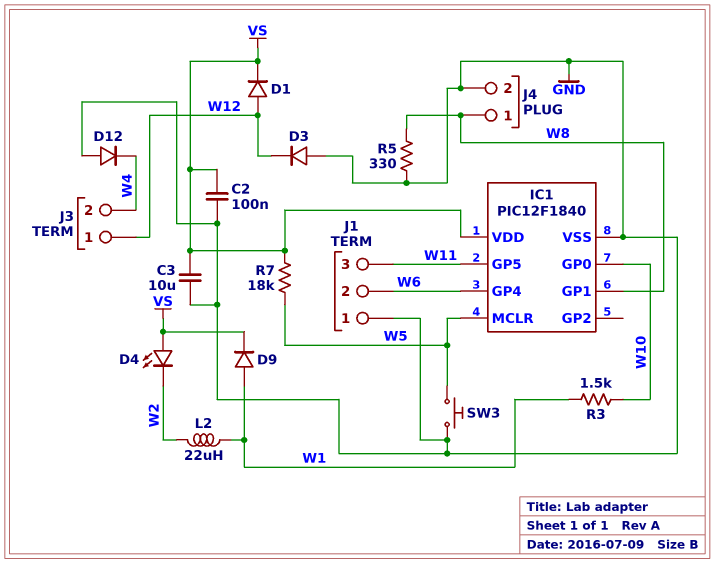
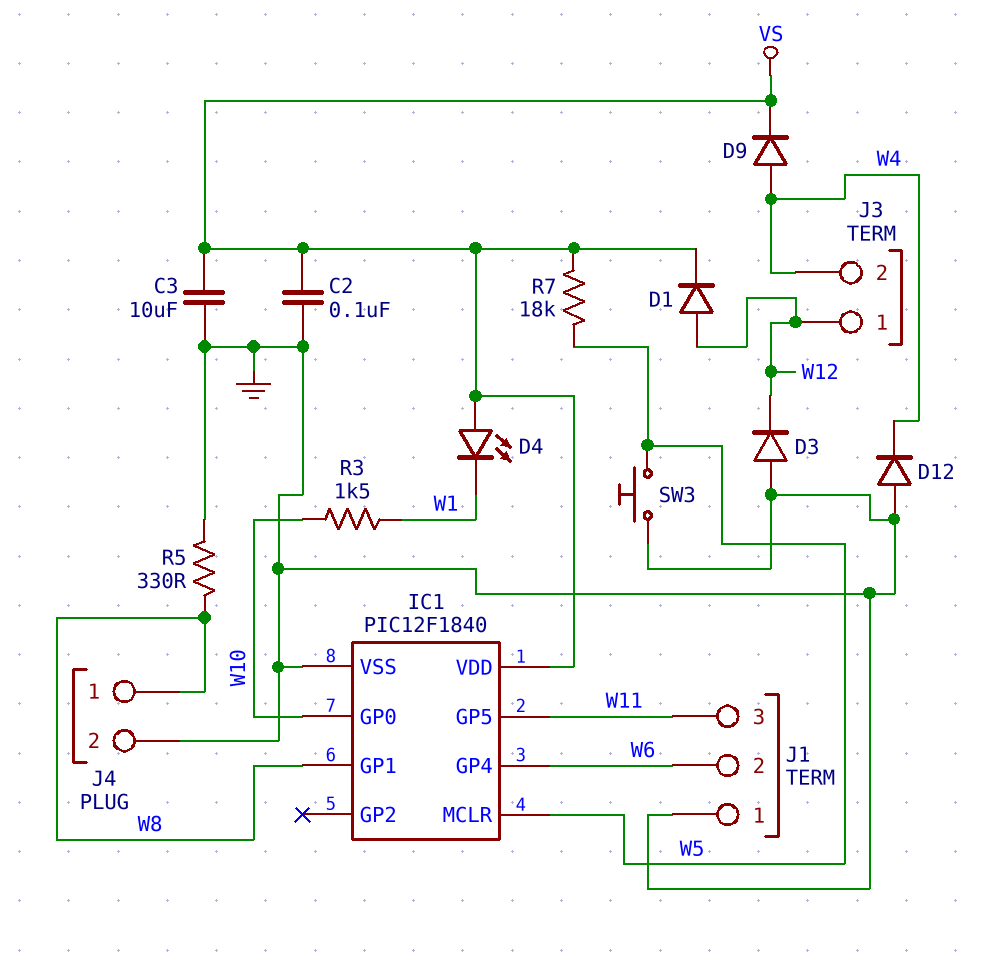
D4: LED (A VS, K W2) -> LED (A VS, K W1)
D9: diode (A W1, K VS) -> diode (A W4, K VS)
L2: 22uH (W1, W2) -> none

